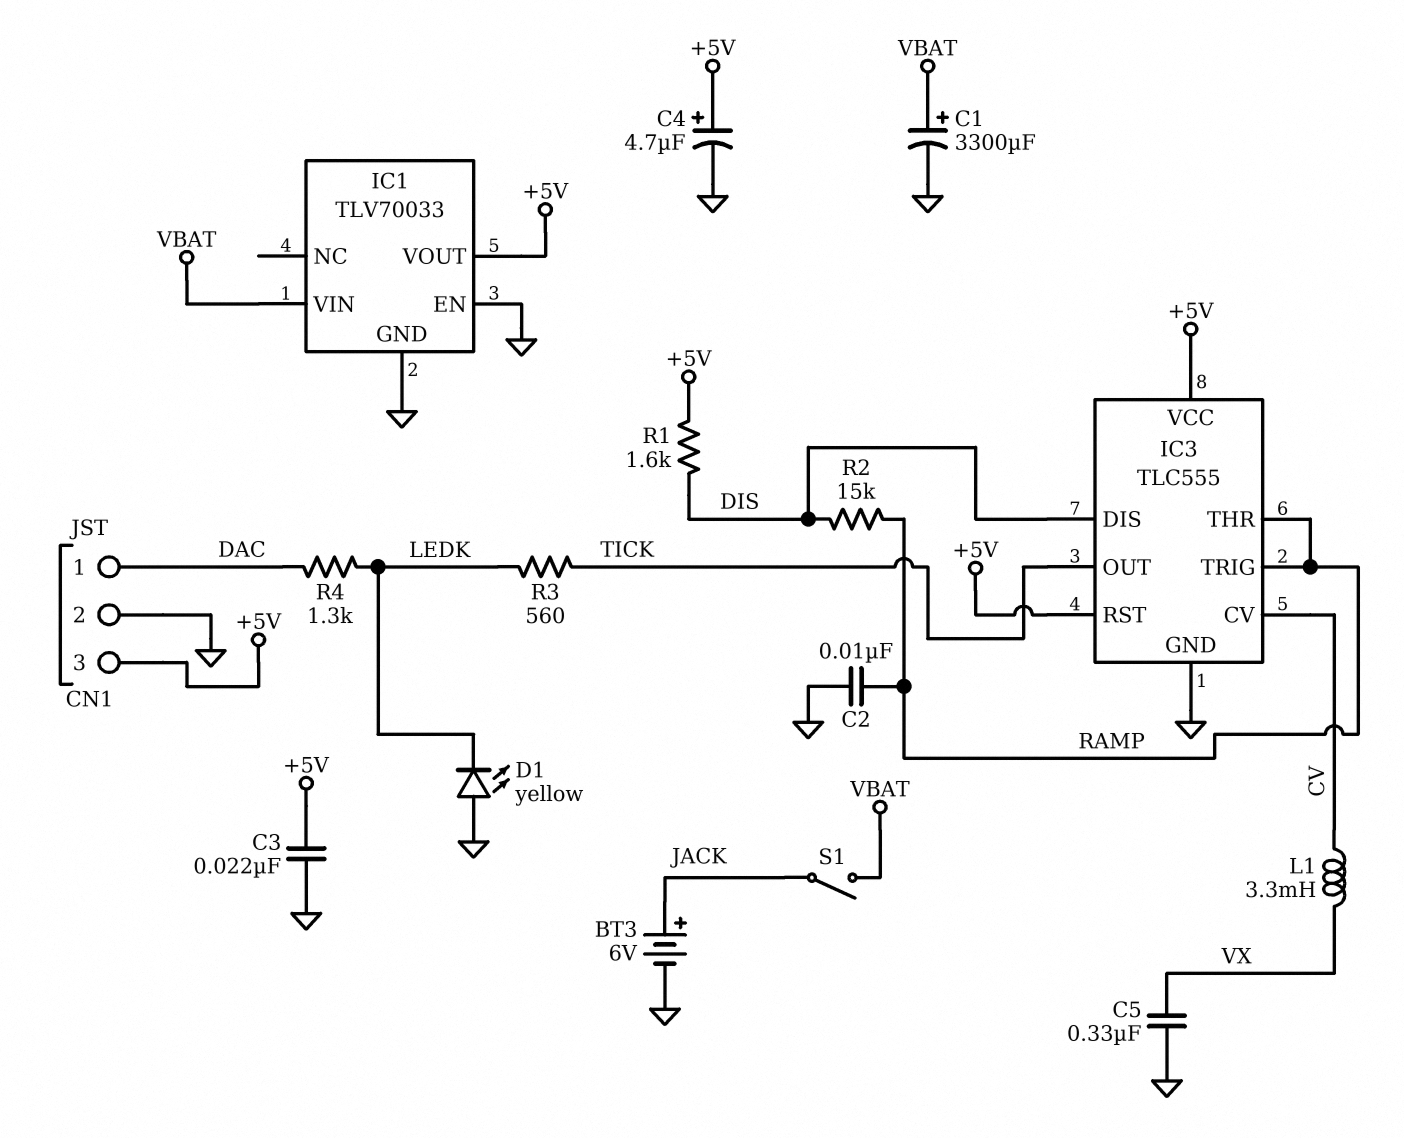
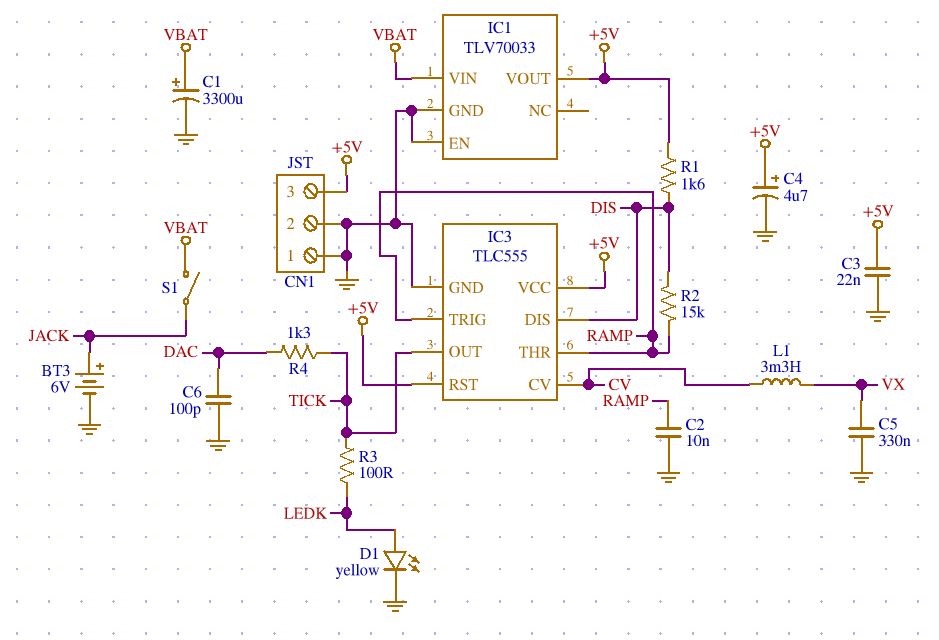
C6: none -> 100pF (DAC, GND)
CN1 pin 1: DAC -> GND
D1: LED yellow (A GND, K LEDK) -> LED yellow (A LEDK, K GND)
R3: 560 (LEDK, TICK) -> 100 (LEDK, TICK)
R4: 1.3k (DAC, LEDK) -> 1.3k (DAC, TICK)

